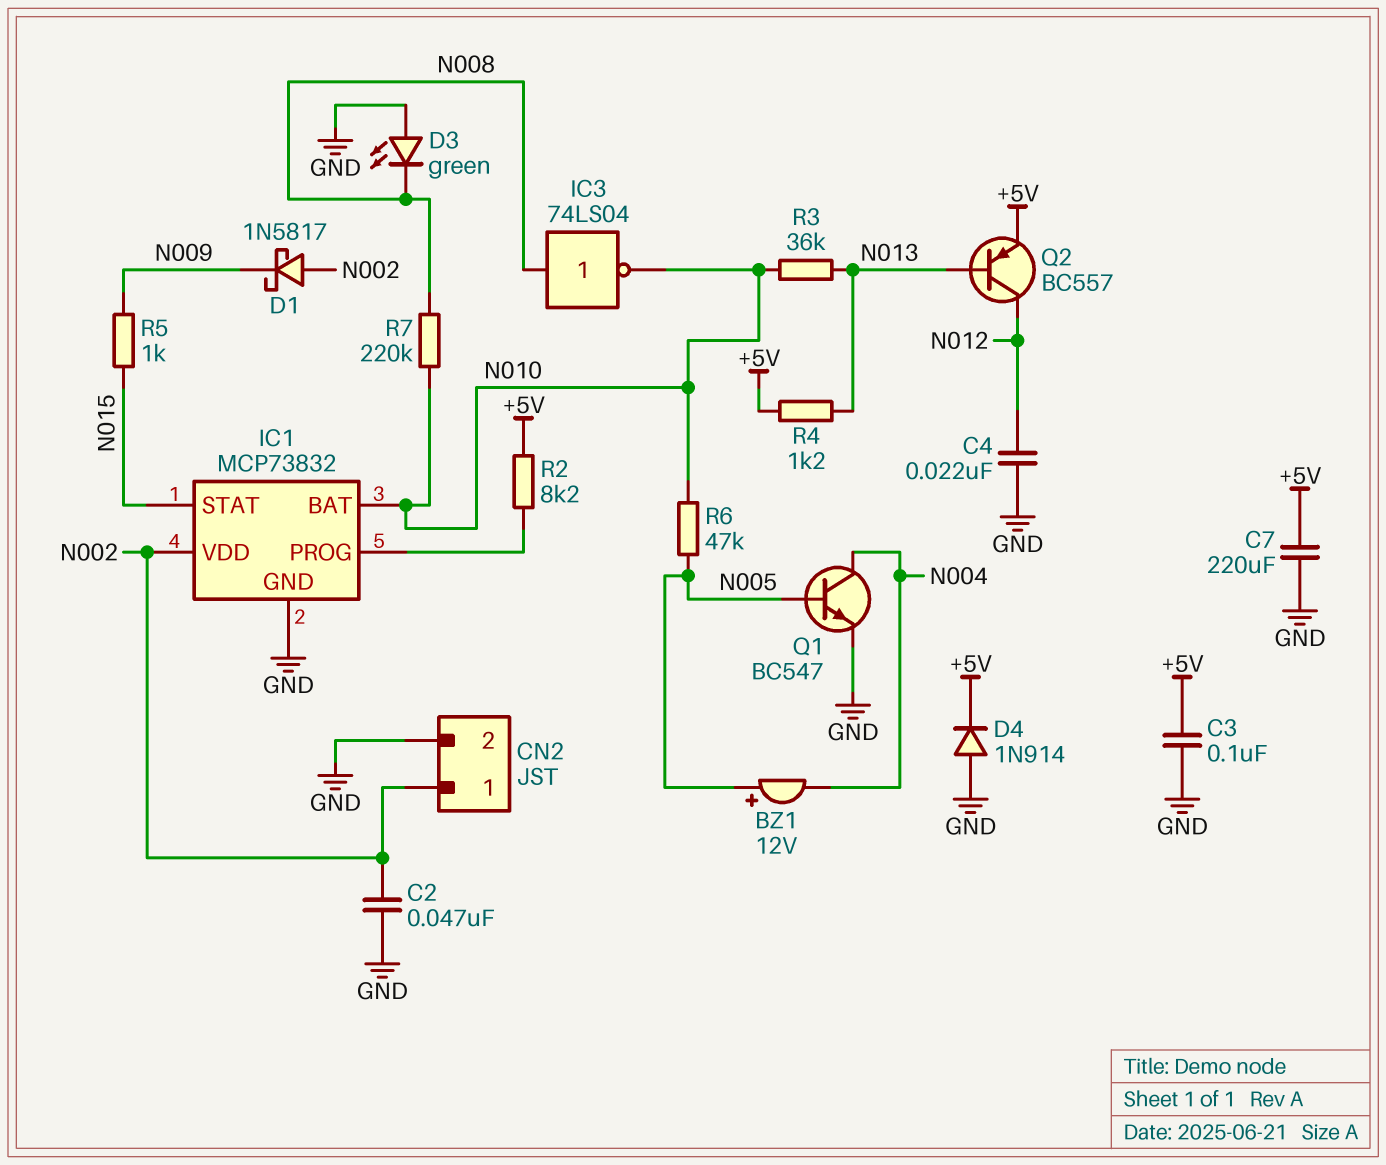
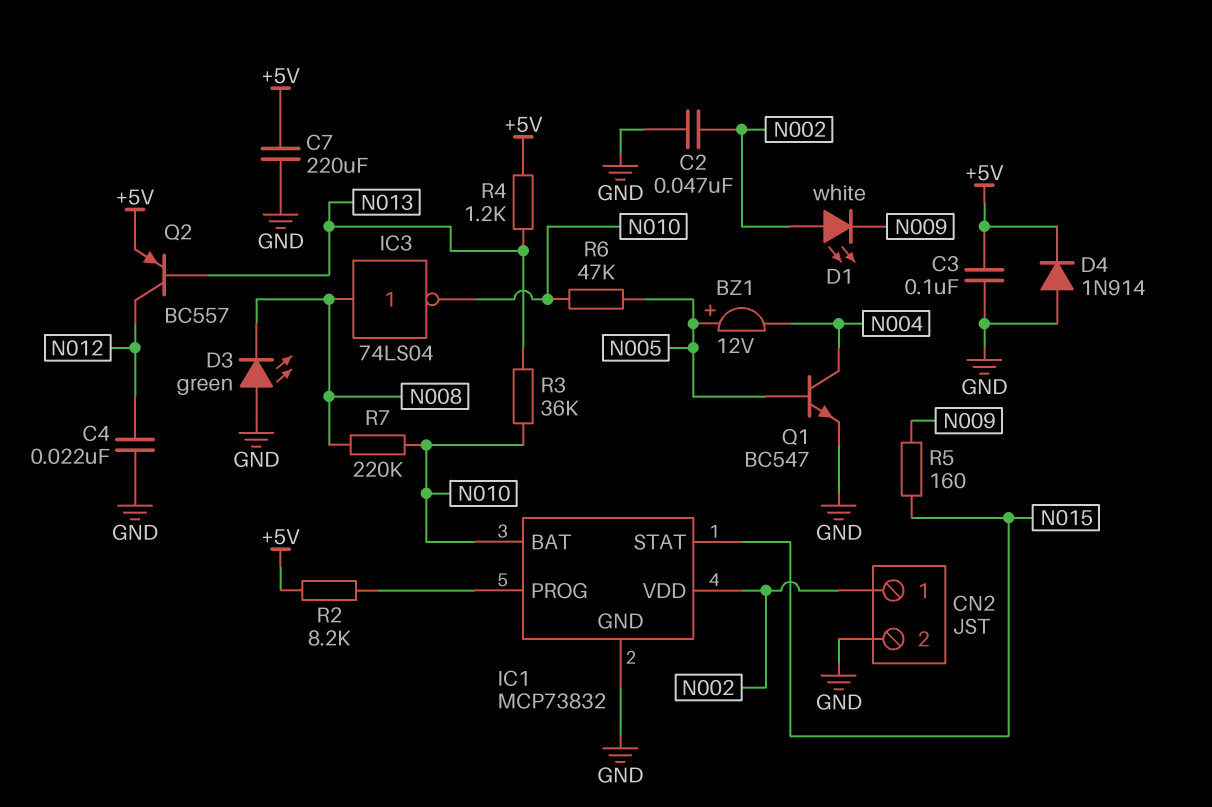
D1: schottky 1N5817 (A N002, K N009) -> LED white (A N002, K N009)
R5: 1k (N009, N015) -> 160 (N009, N015)

